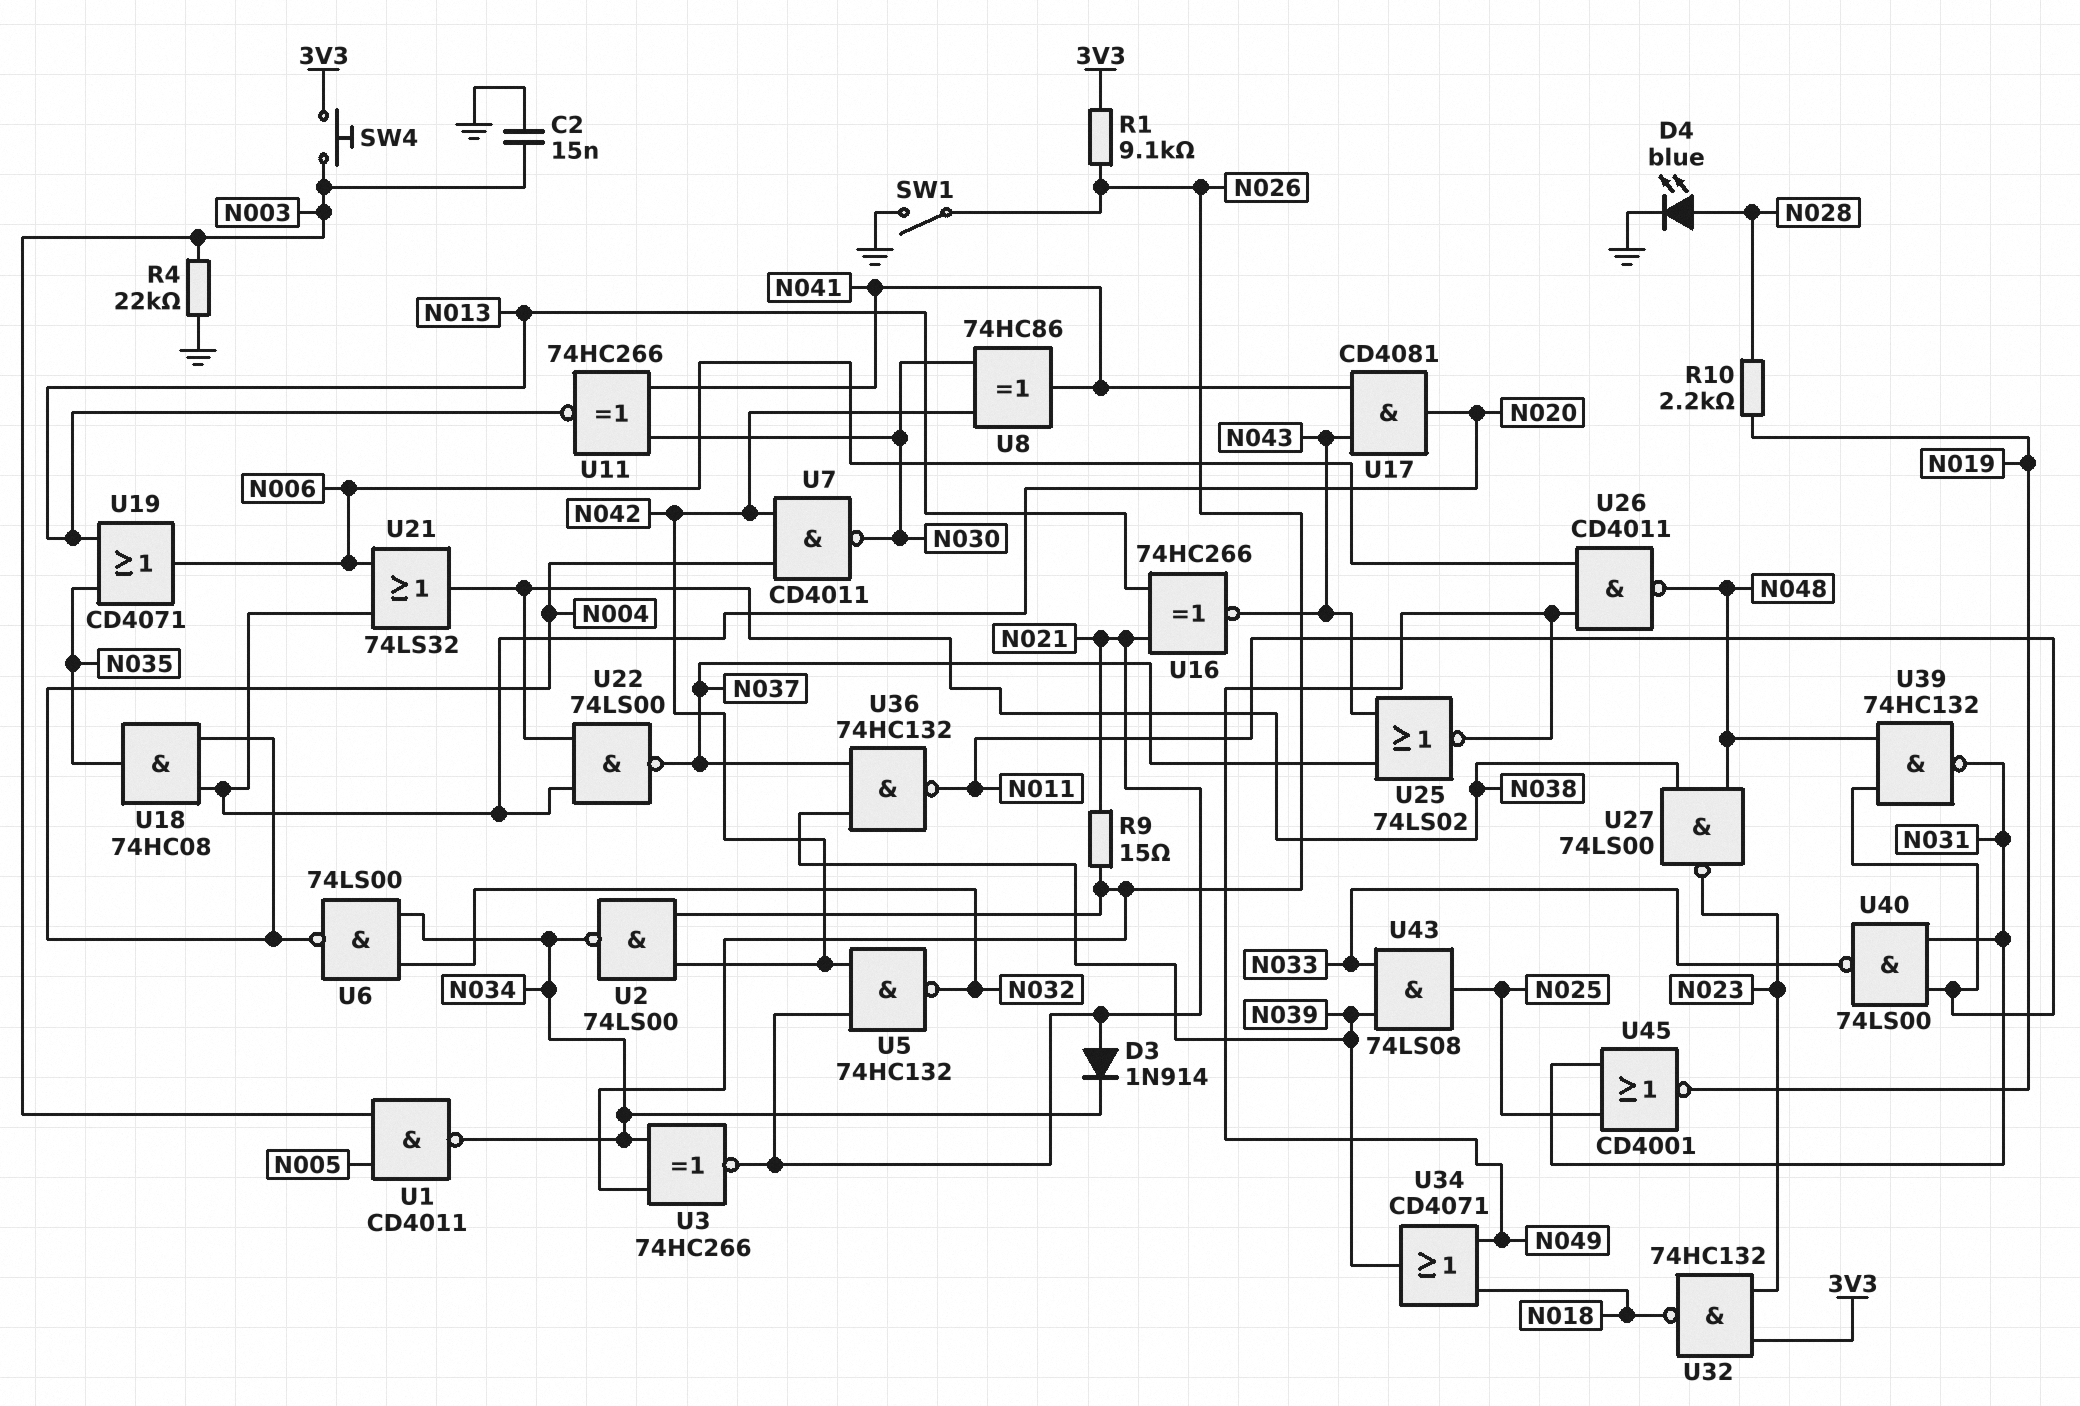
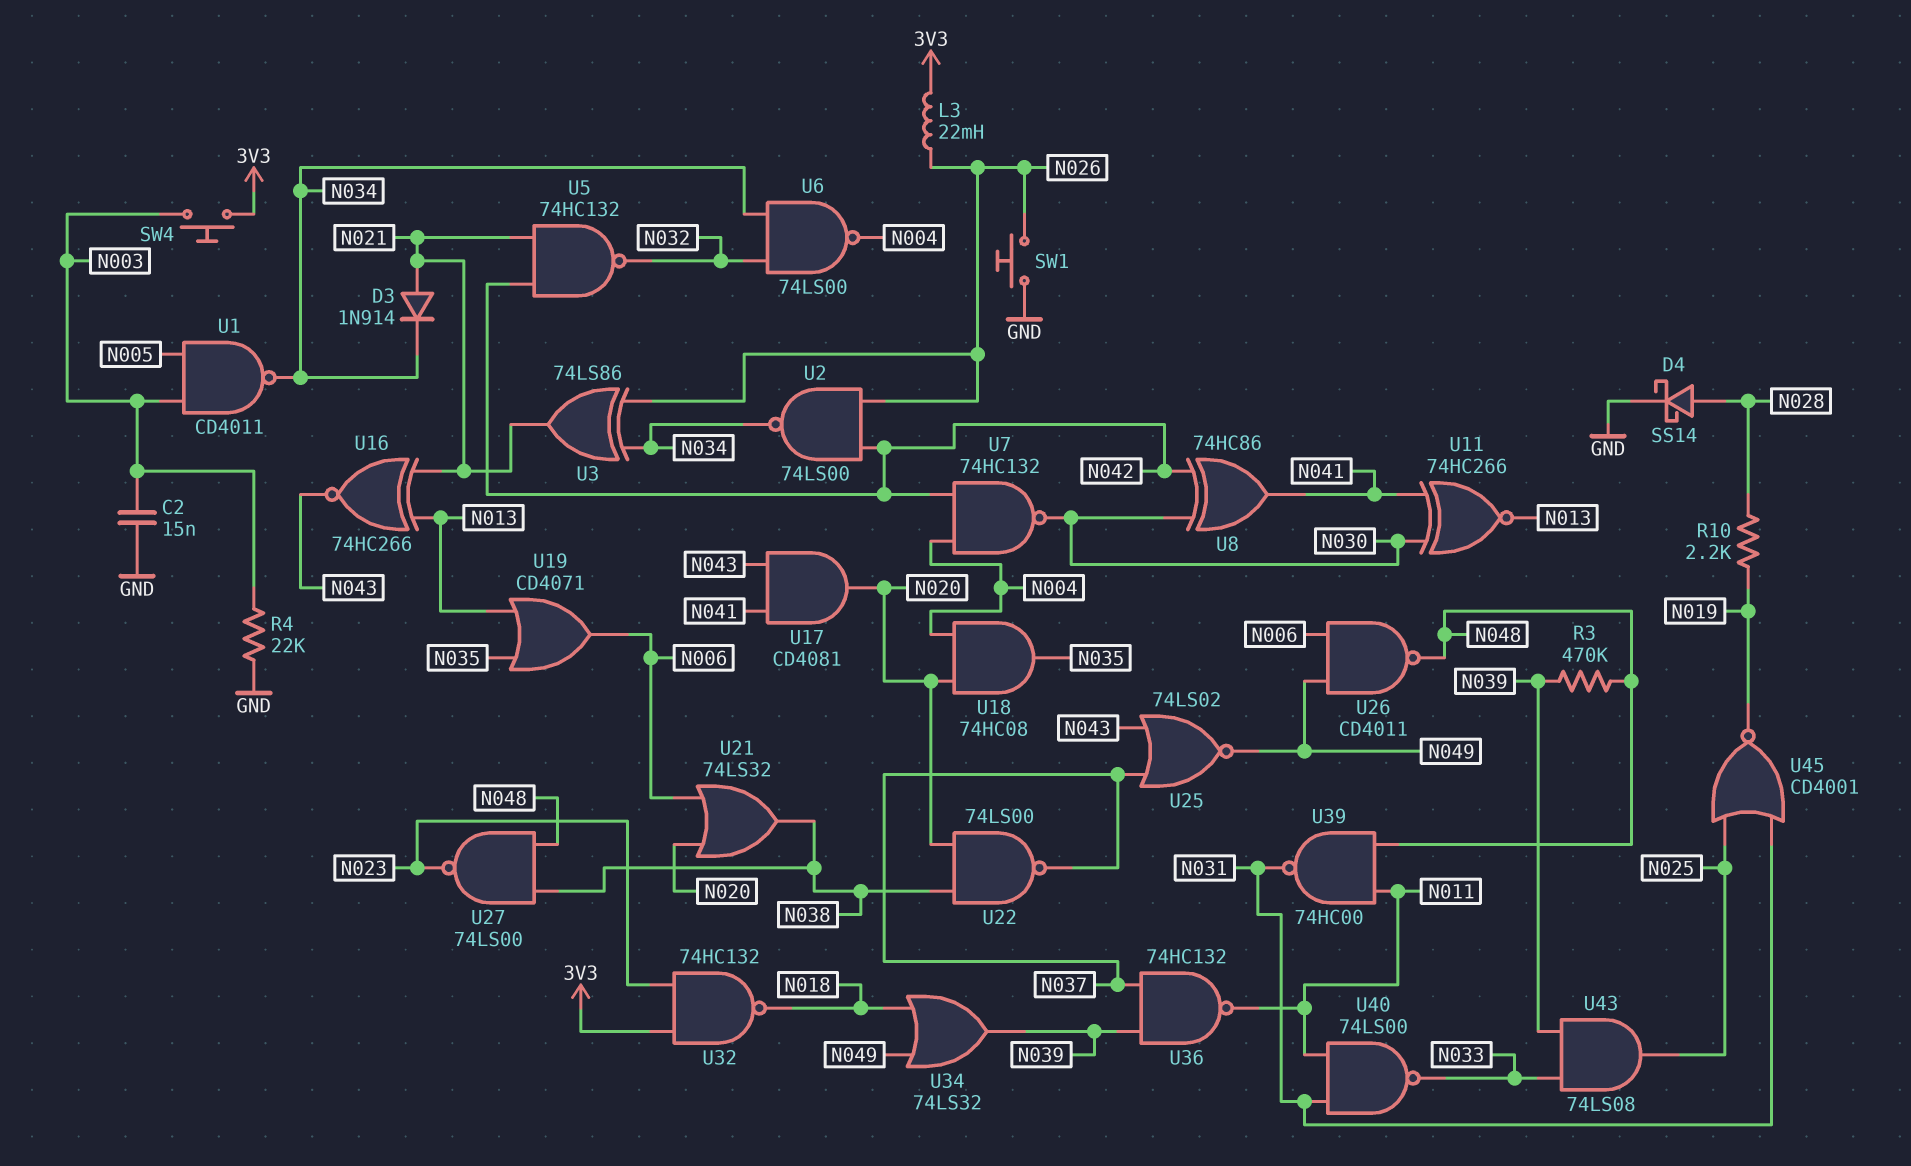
D4: LED blue (A N028, K GND) -> schottky SS14 (A N028, K GND)
L3: none -> 22mH (3V3, N026)
R1: 9.1k (3V3, N026) -> none
R3: none -> 470k (N039, N048)
R9: 15 (N021, N026) -> none
SW1: switch (GND, N026) -> button (GND, N026)
U3: XNOR 74HC266 (in N026, in N034, out N021) -> XOR 74LS86 (in N026, in N034, out N021)
U7: NAND CD4011 (in N004, in N042, out N030) -> NAND 74HC132 (in N004, in N042, out N030)
U34: OR CD4071 (in N018, in N049, out N039) -> OR 74LS32 (in N018, in N049, out N039)
U39: NAND 74HC132 (in N011, in N048, out N031) -> NAND 74HC00 (in N011, in N048, out N031)

